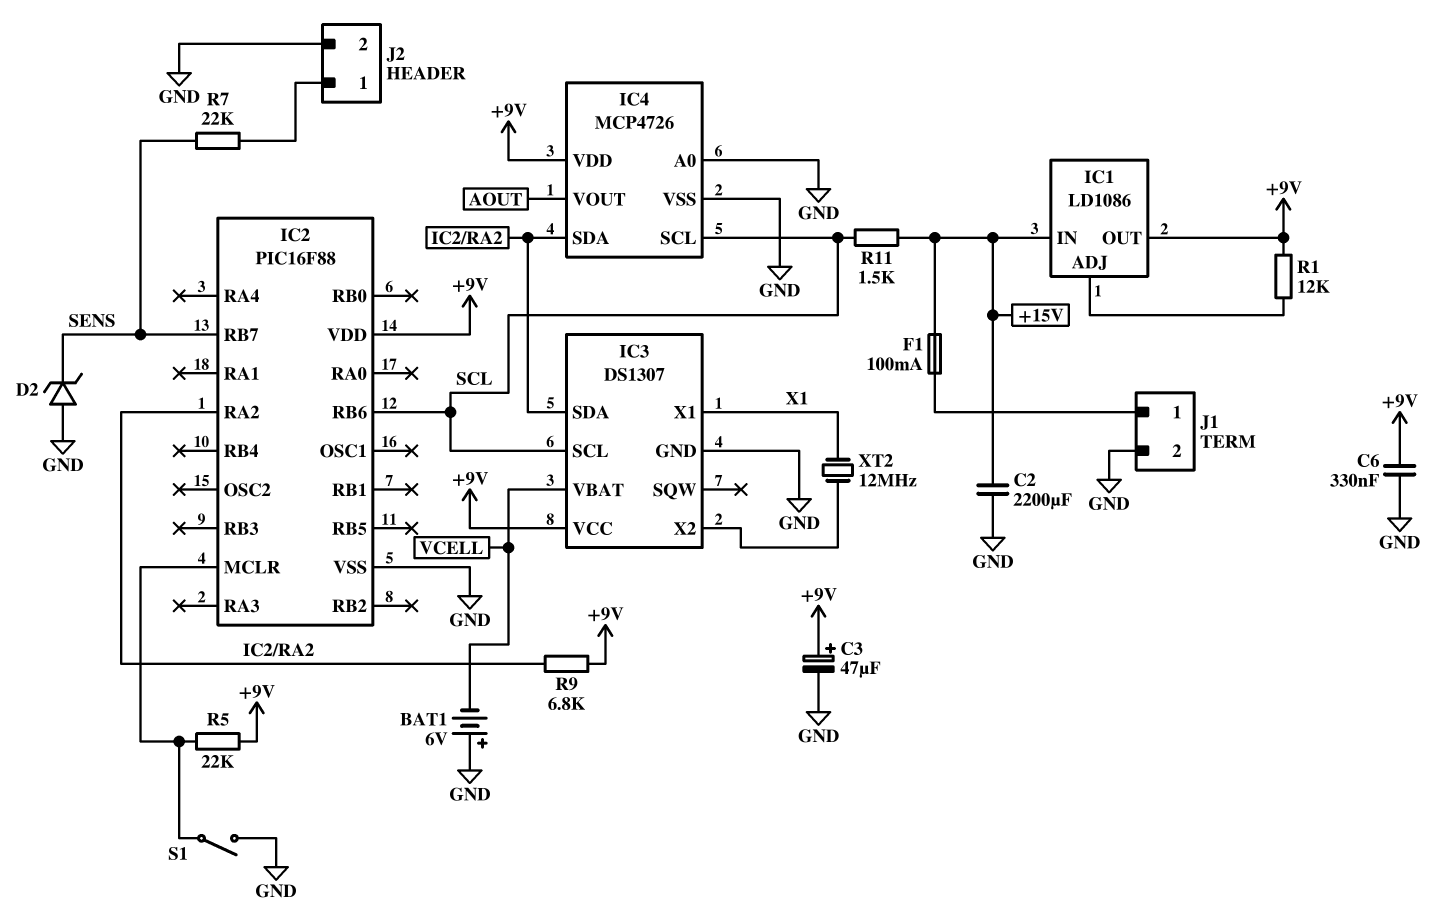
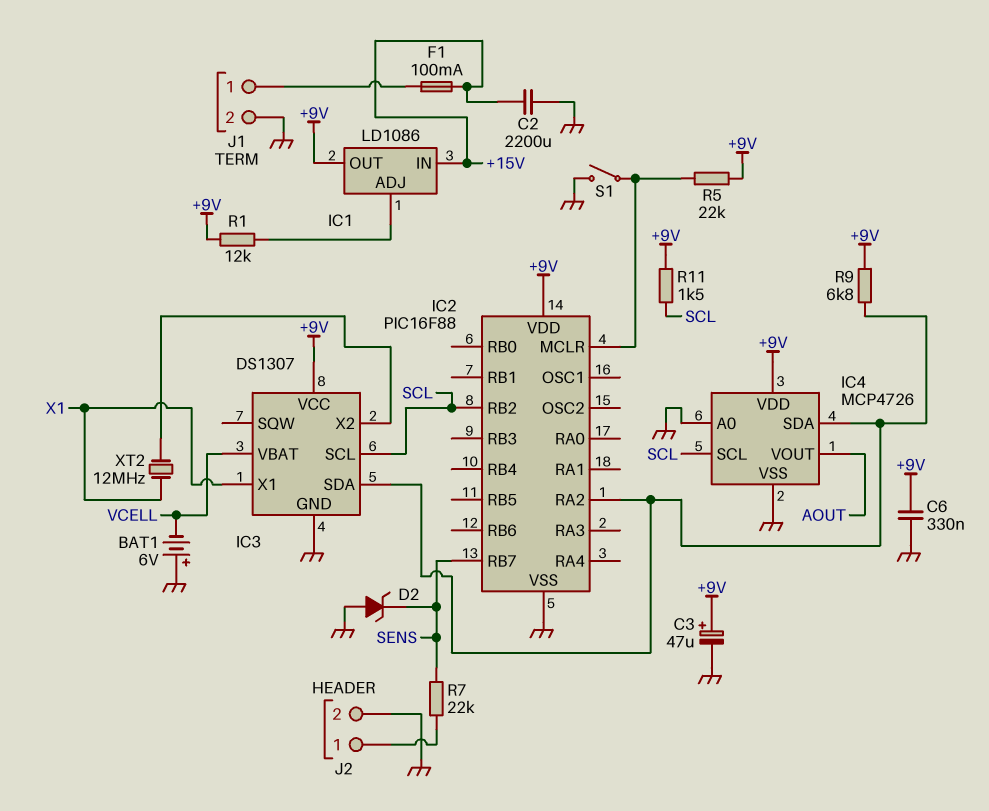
IC2 pin RB2: none -> SCL
IC2 pin RB6: SCL -> none
R11: 1.5k (+15V, SCL) -> 1.5k (+9V, SCL)

